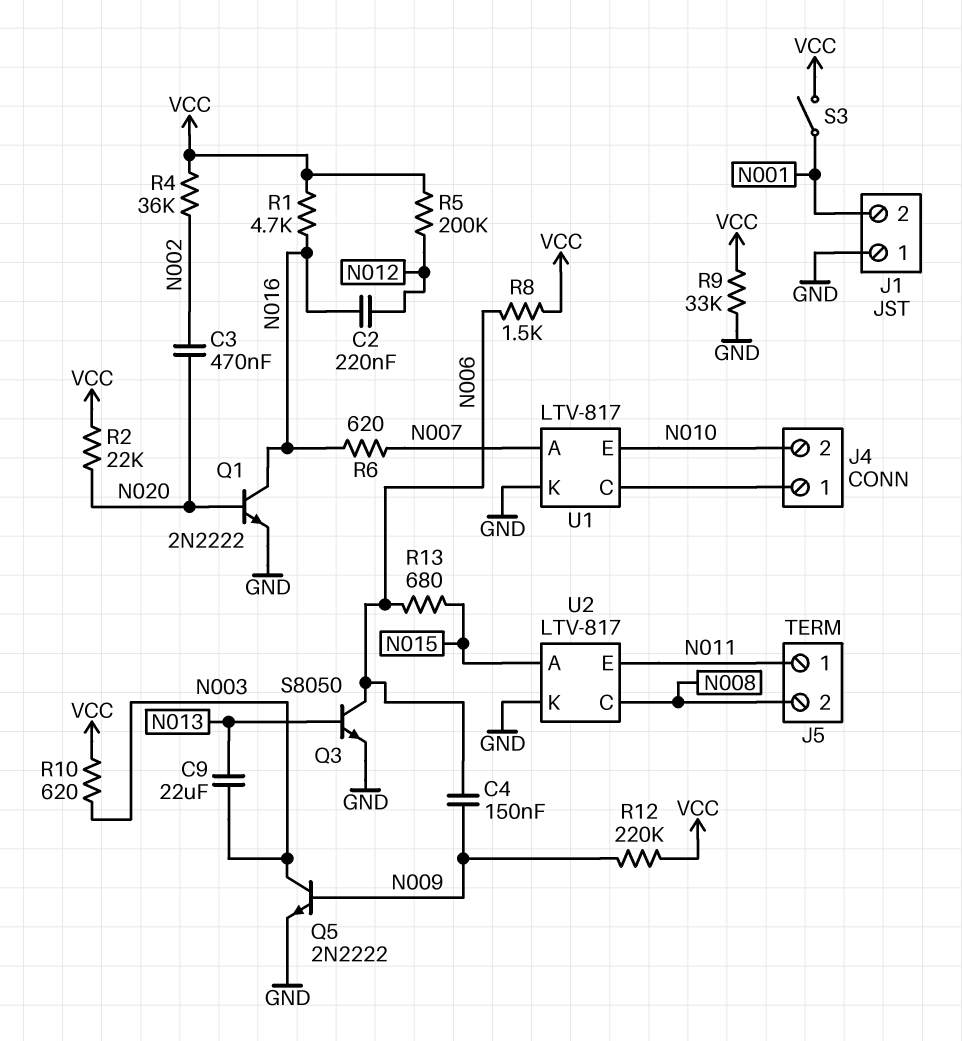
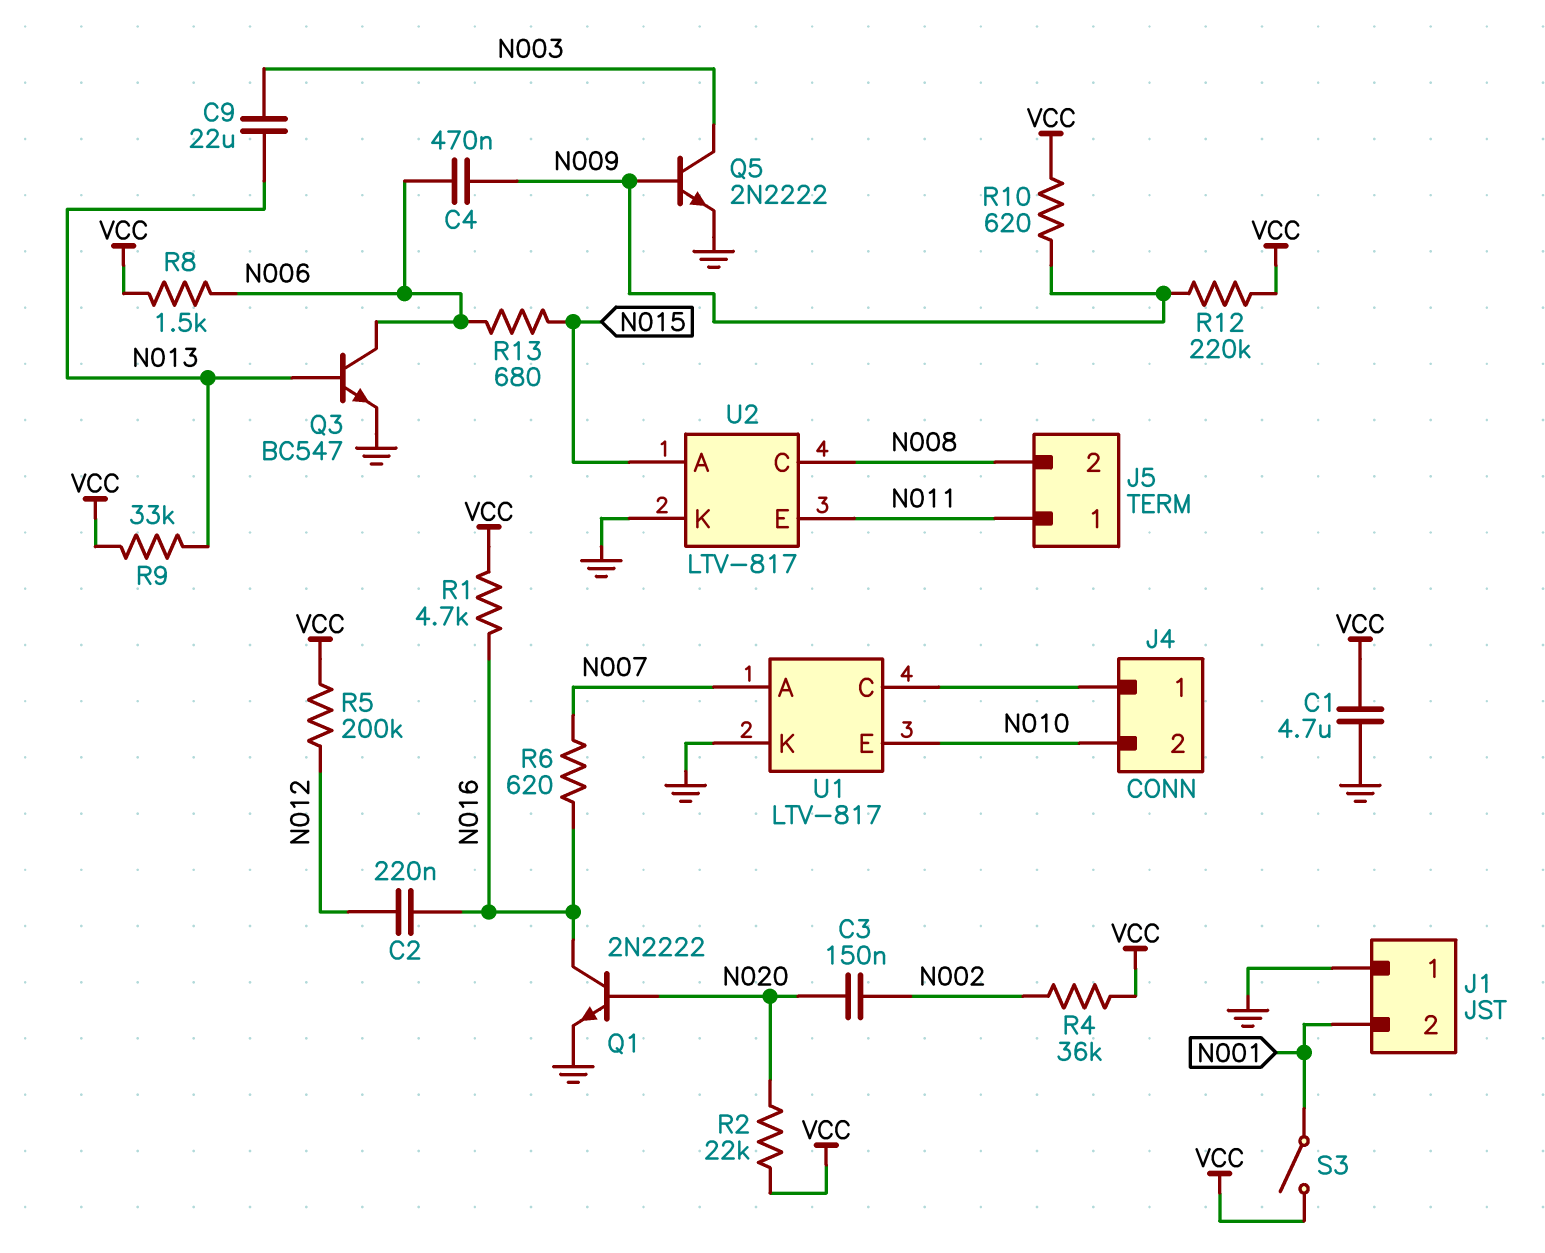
C1: none -> 4.7uF (GND, VCC)
C3: 470nF (N002, N020) -> 150nF (N002, N020)
C4: 150nF (N006, N009) -> 470nF (N006, N009)
Q3: NPN S8050 (B N013, C N006, E GND) -> NPN BC547 (B N013, C N006, E GND)
R9: 33k (GND, VCC) -> 33k (N013, VCC)
R10: 620 (N003, VCC) -> 620 (N009, VCC)

